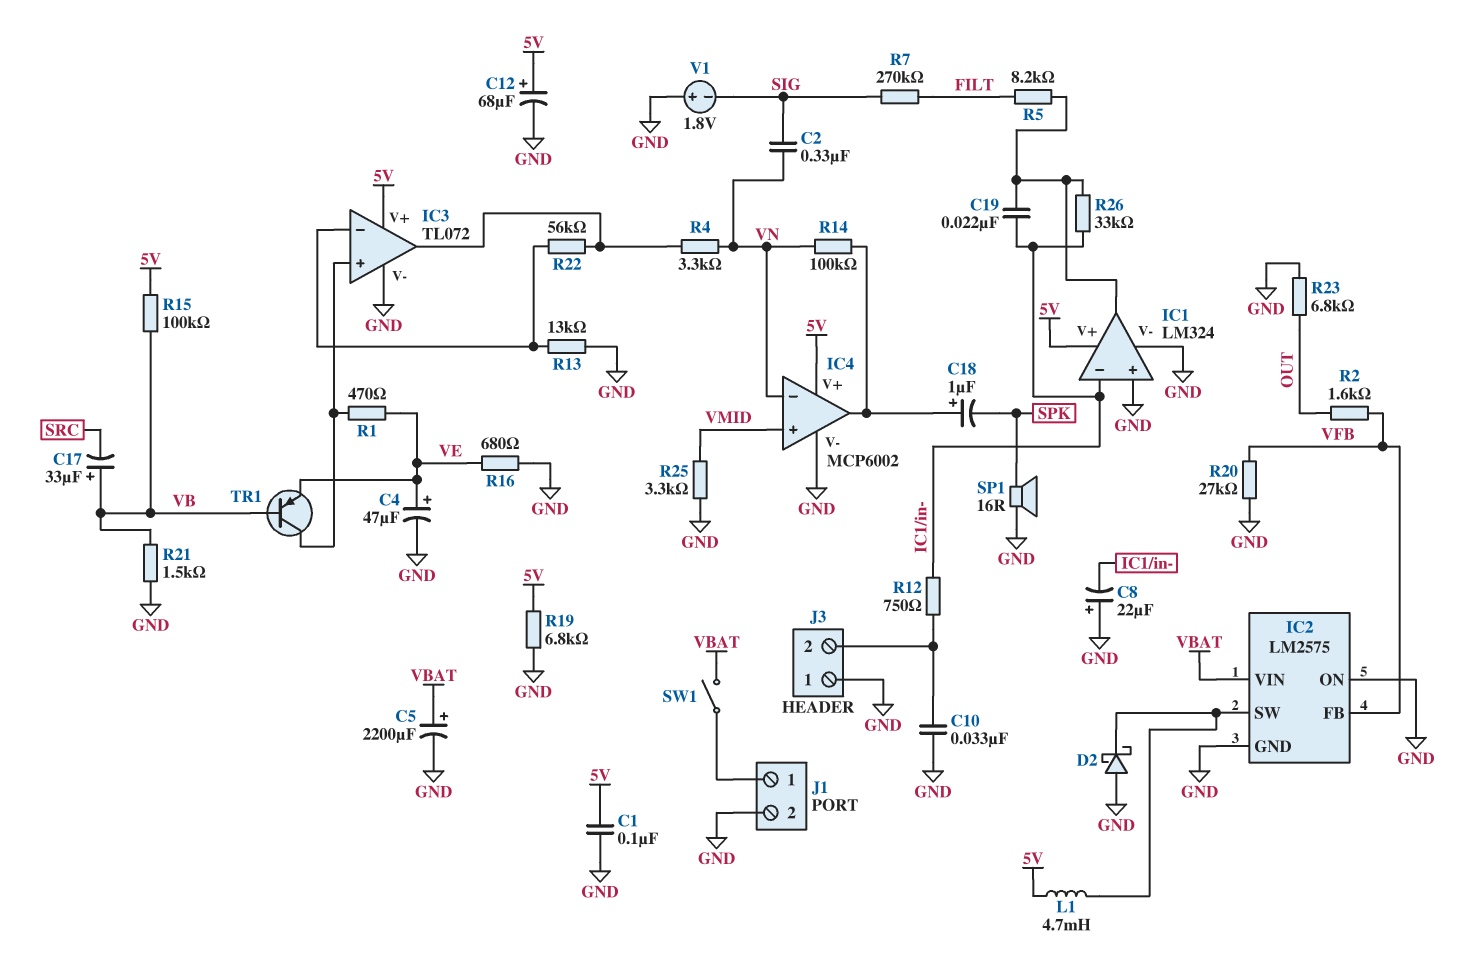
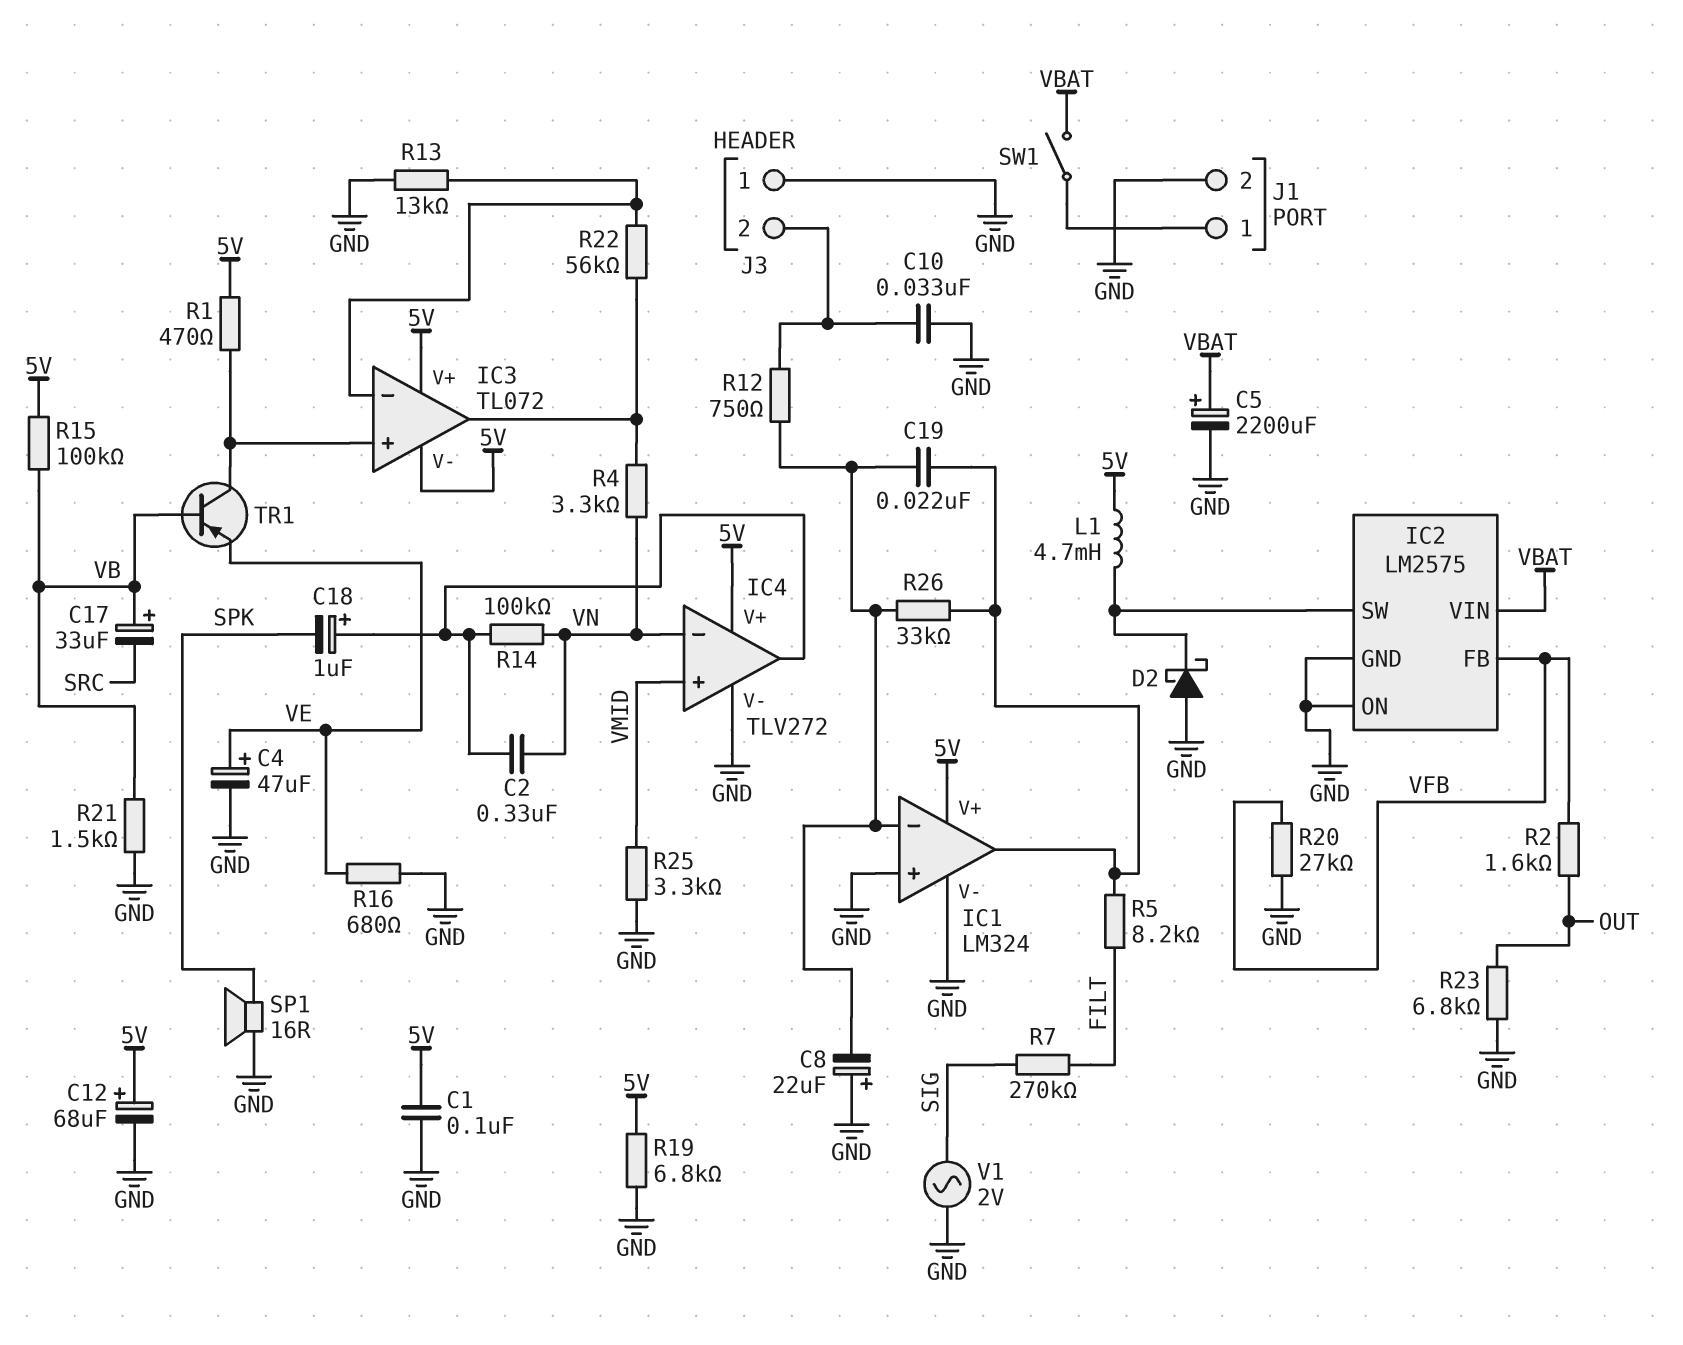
C2: 330nF (SIG, VN) -> 330nF (IC4/out, VN)
IC3 pin V-: GND -> 5V
IC4: MCP6002 -> TLV272
R1: 470 (IC3/in+, VE) -> 470 (5V, IC3/in+)
V1: 1.8V (plus GND, minus SIG) -> AC 2V (GND, SIG)

